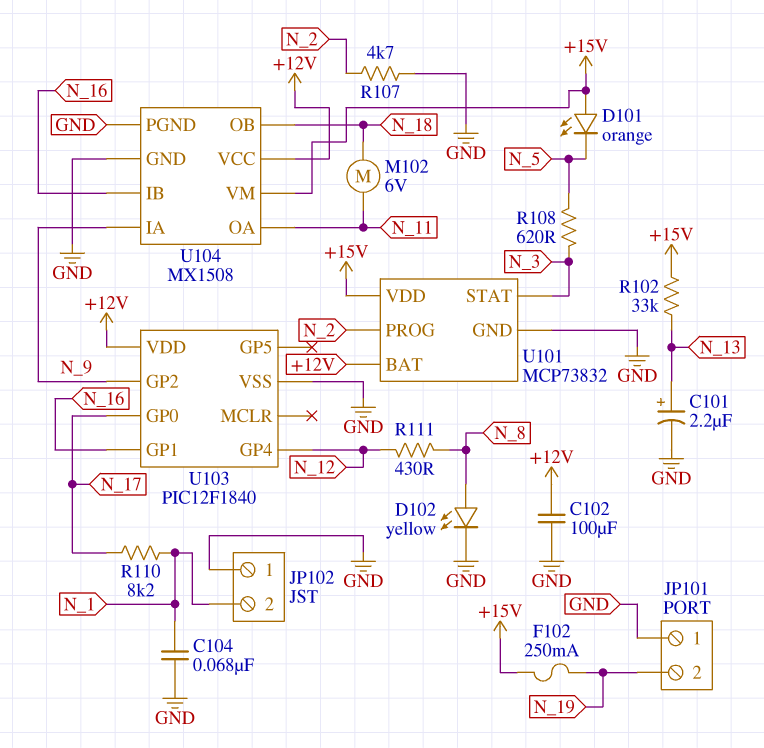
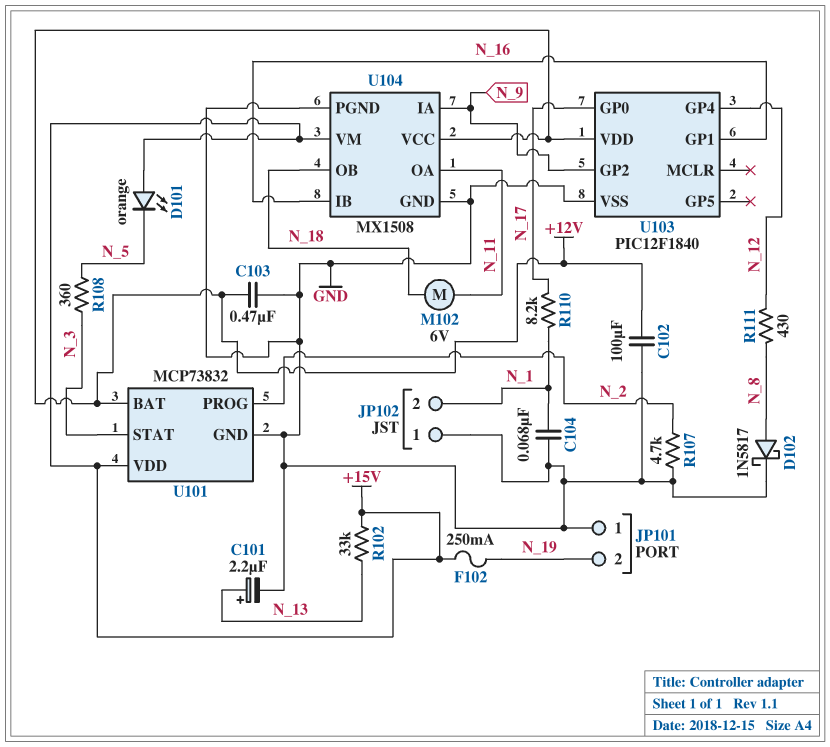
C103: none -> 470nF (+12V, GND)
D102: LED yellow (A N_8, K GND) -> schottky 1N5817 (A N_8, K GND)
R108: 620 (N_3, N_5) -> 360 (N_3, N_5)

